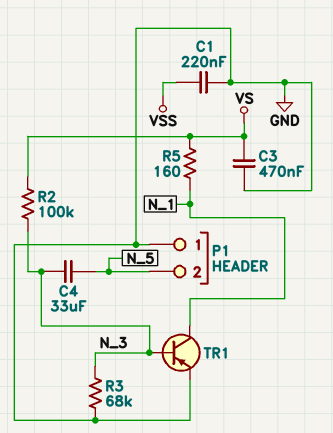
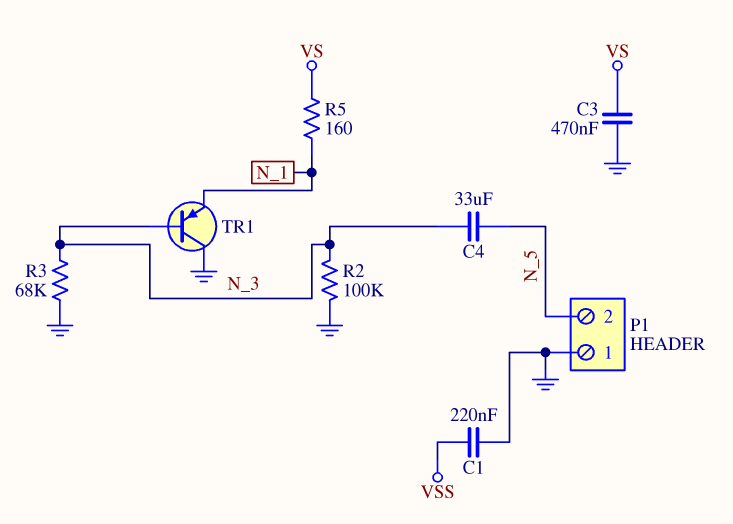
R2: 100k (N_3, VS) -> 100k (GND, N_3)
TR1: PNP (B N_3, C N_1, E GND) -> PNP (B N_3, C GND, E N_1)

